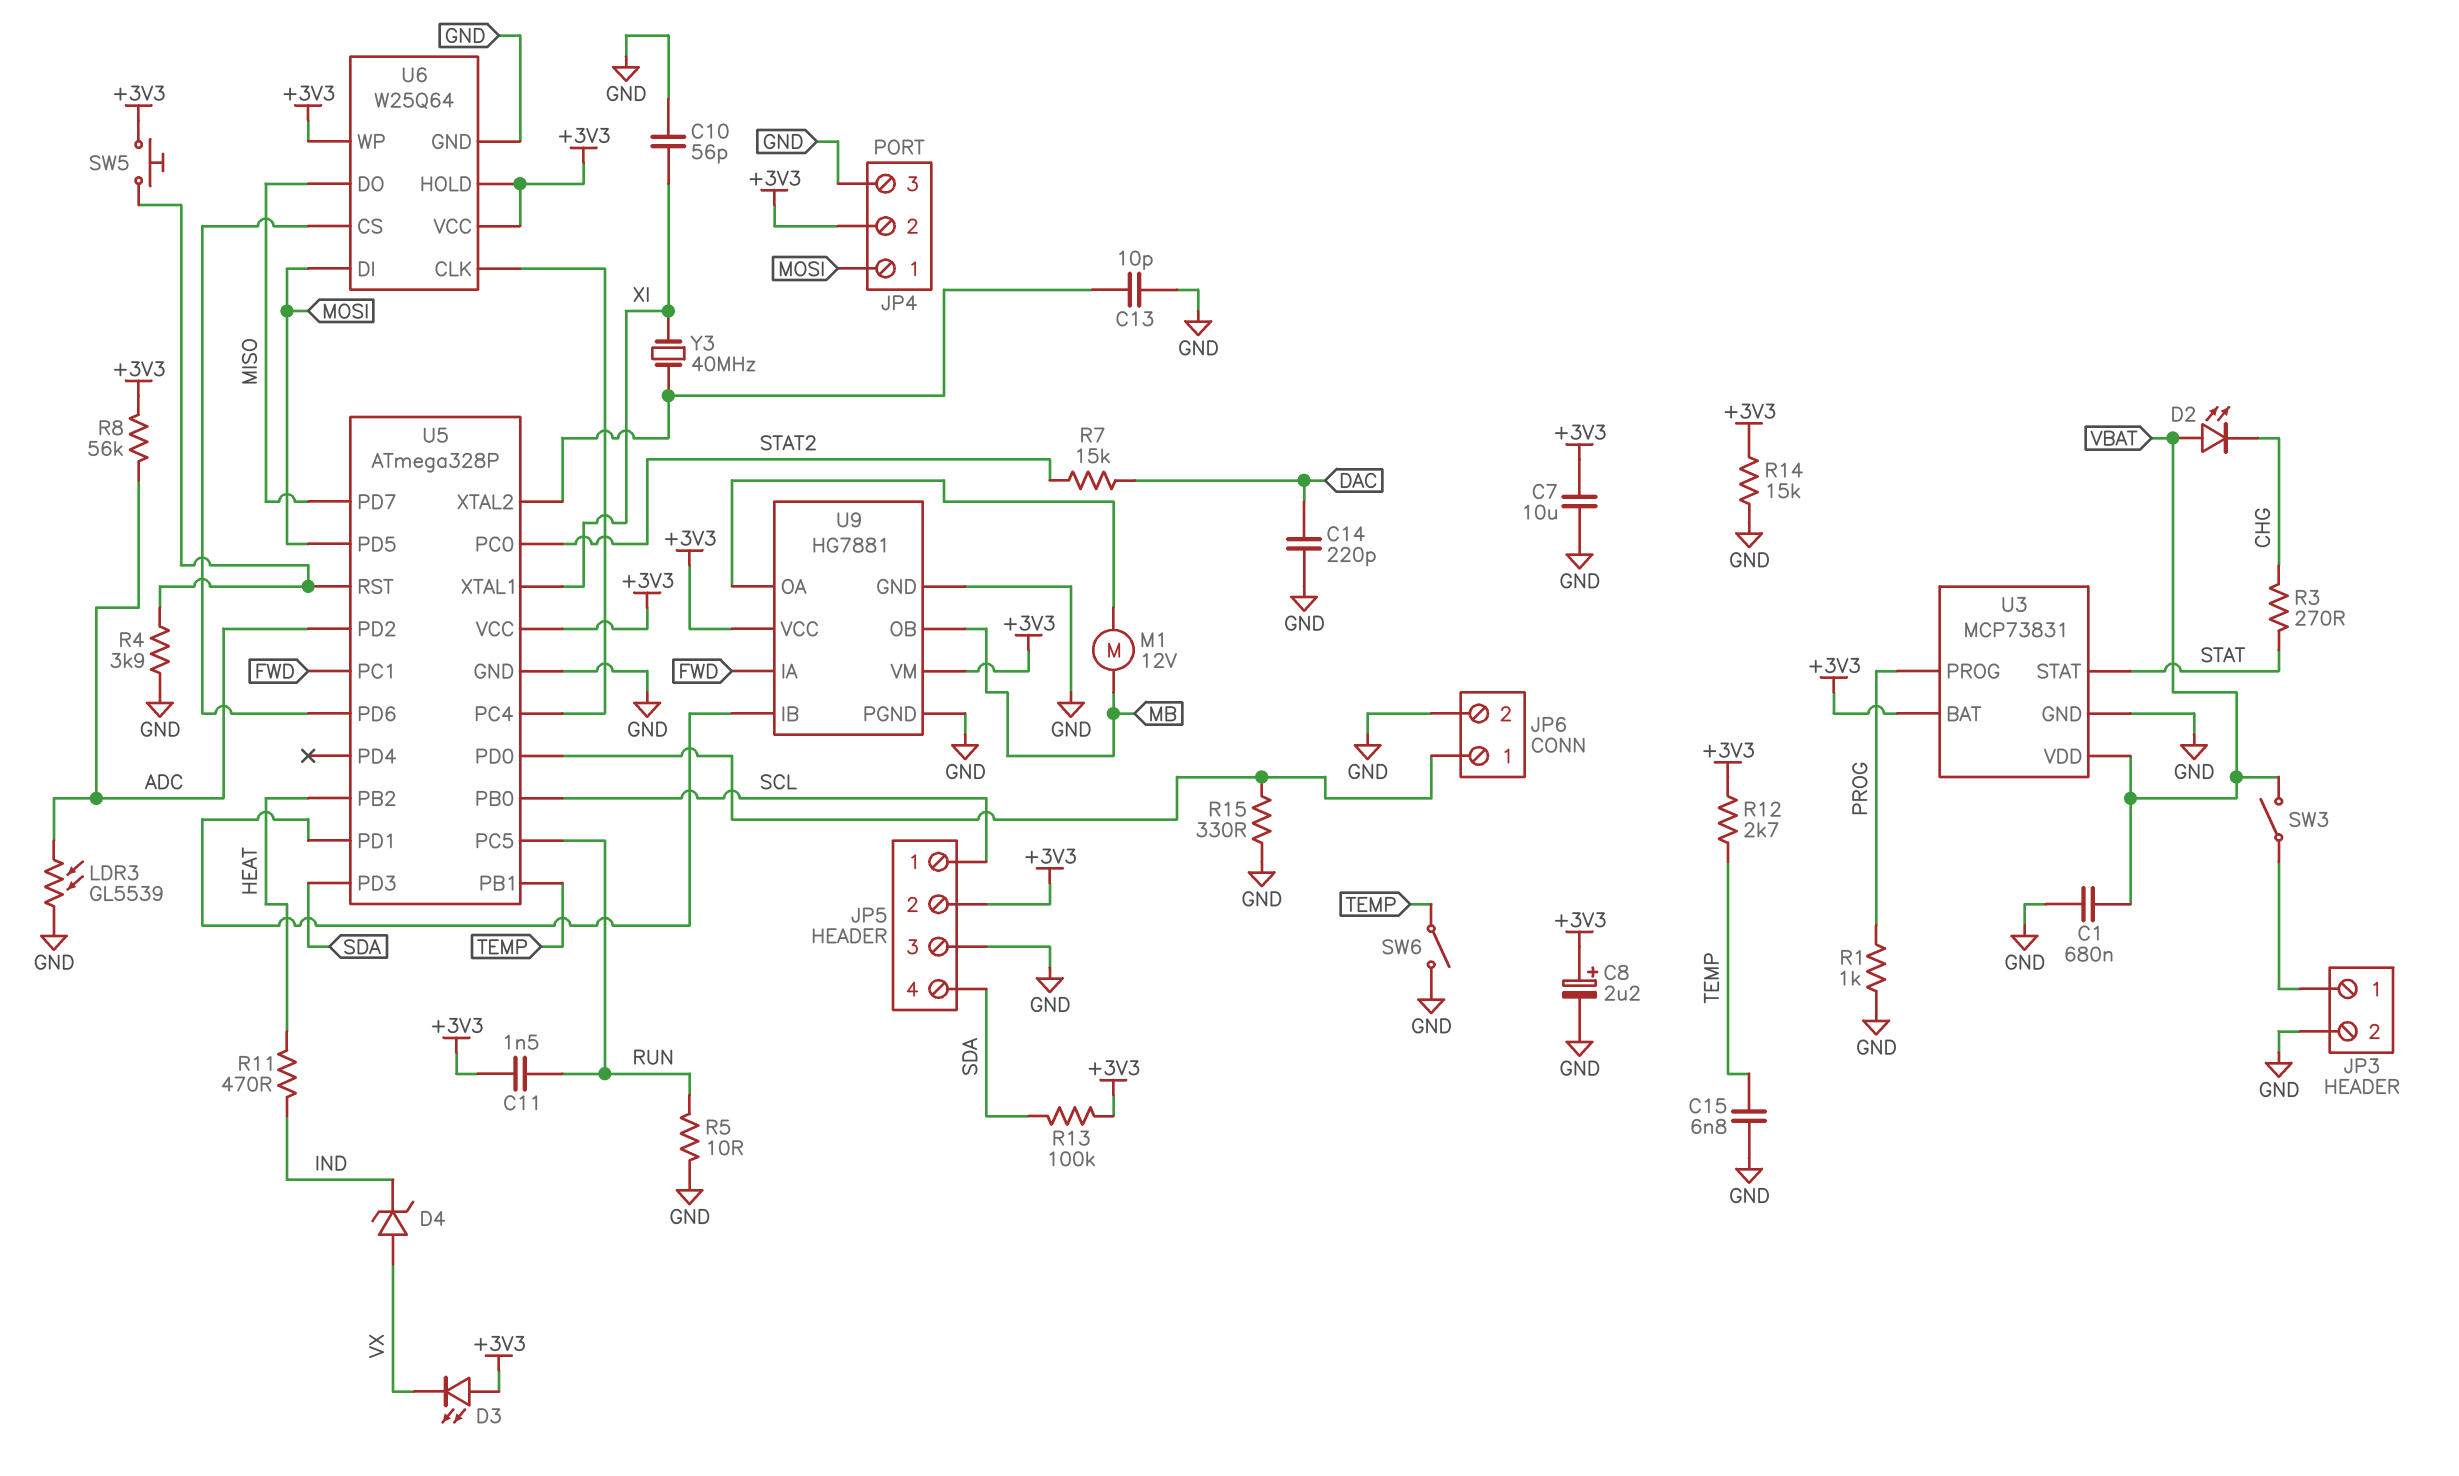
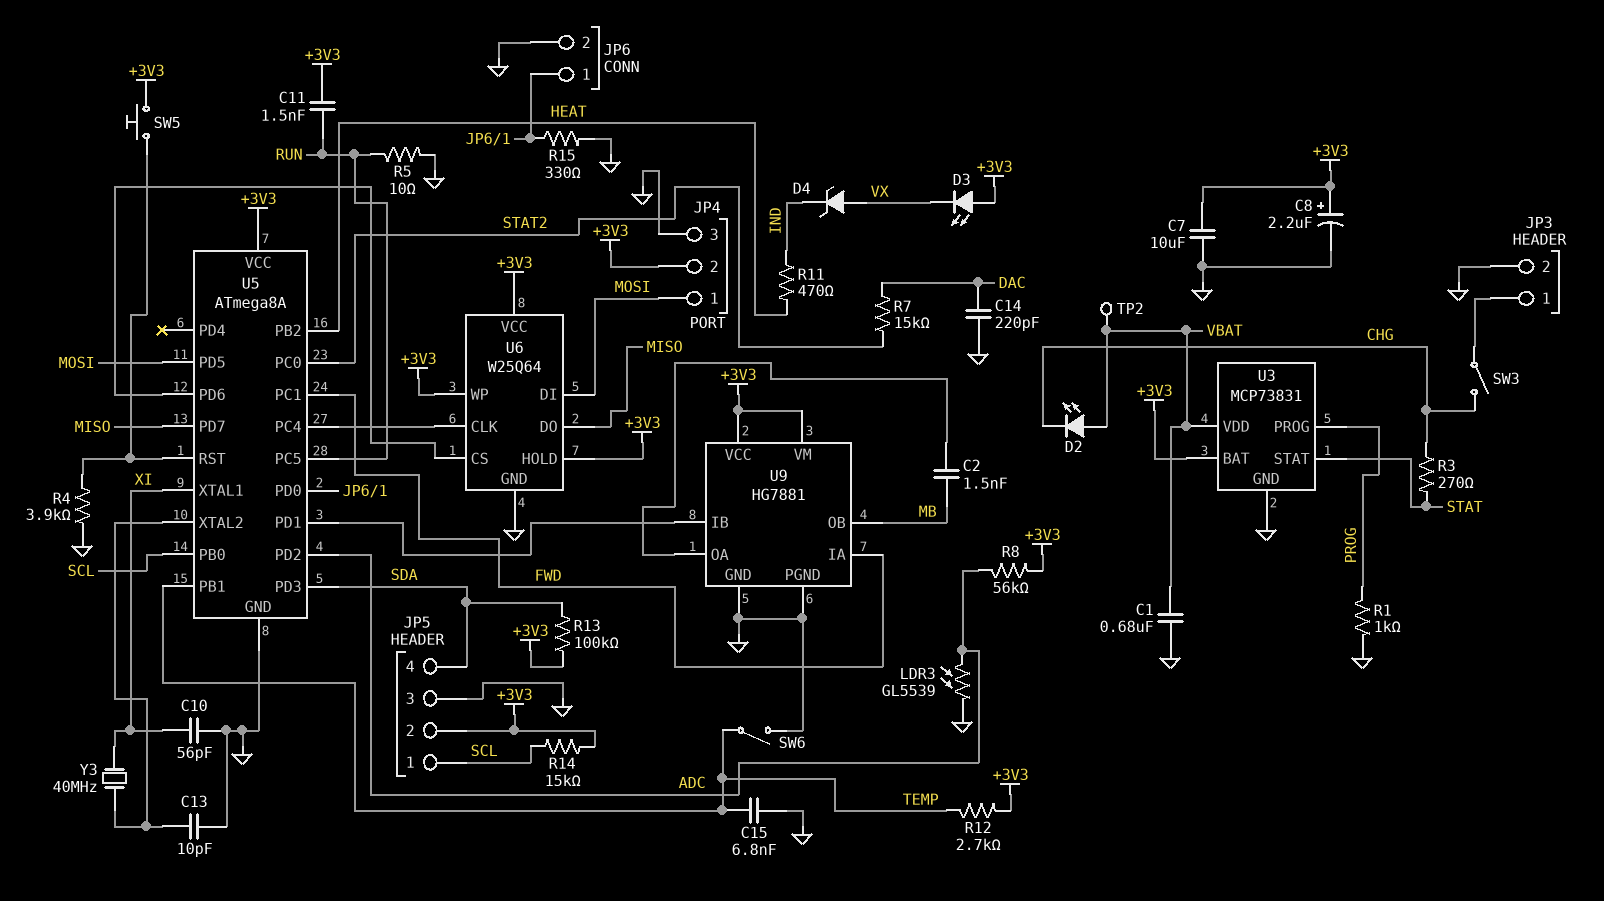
C2: none -> 1.5nF (MB, U9/OA)
M1: motor 12V (MB, U9/OA) -> none
R14: 15k (+3V3, GND) -> 15k (+3V3, SCL)
SW3: switch (JP3/1, VBAT) -> switch (CHG, JP3/1)
TP2: none -> test point (VBAT)
U5: ATmega328P -> ATmega8A

